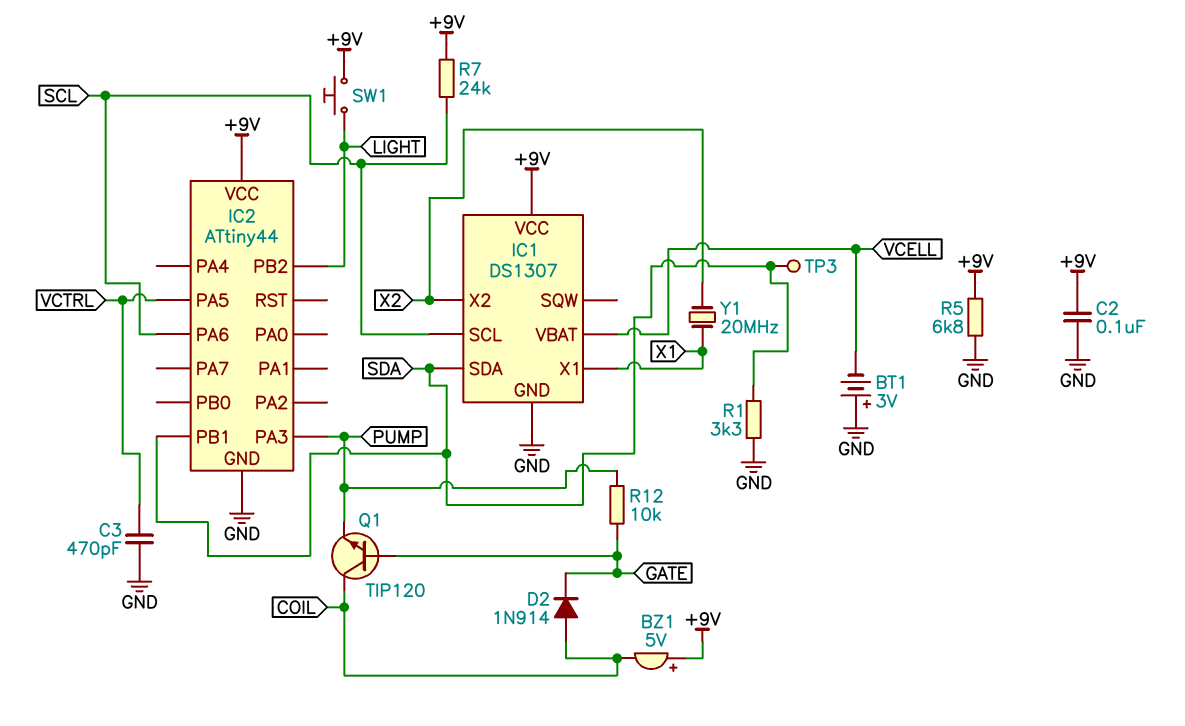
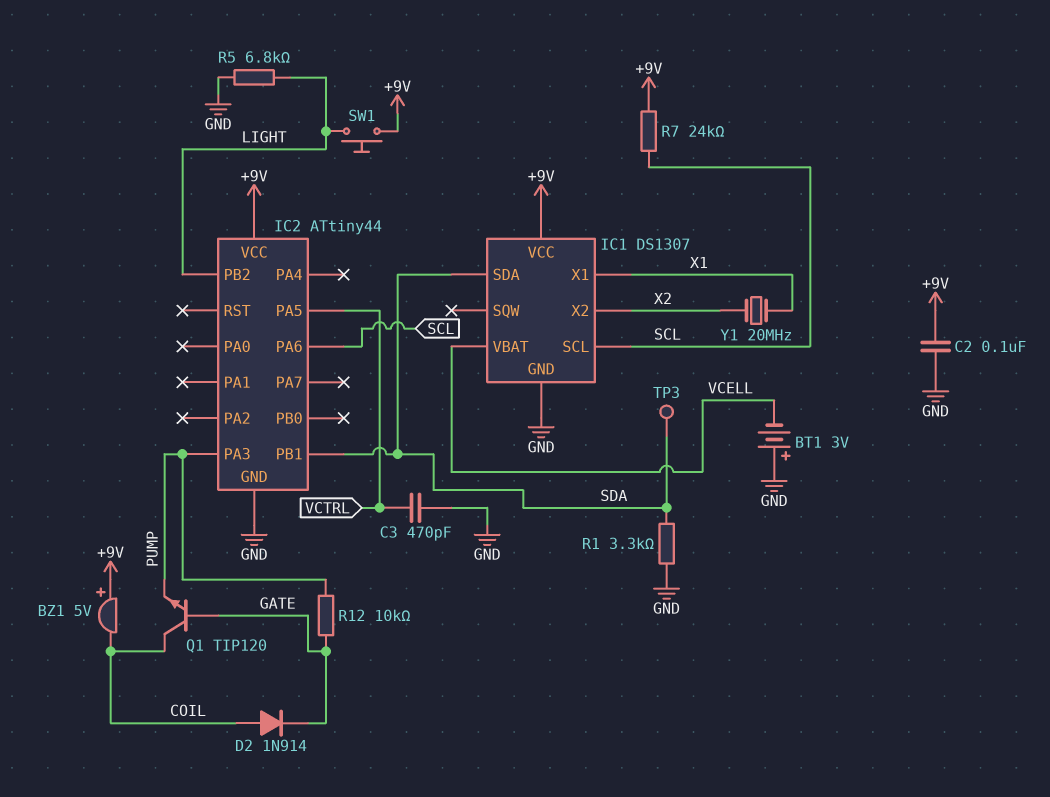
R5: 6.8k (+9V, GND) -> 6.8k (GND, LIGHT)

